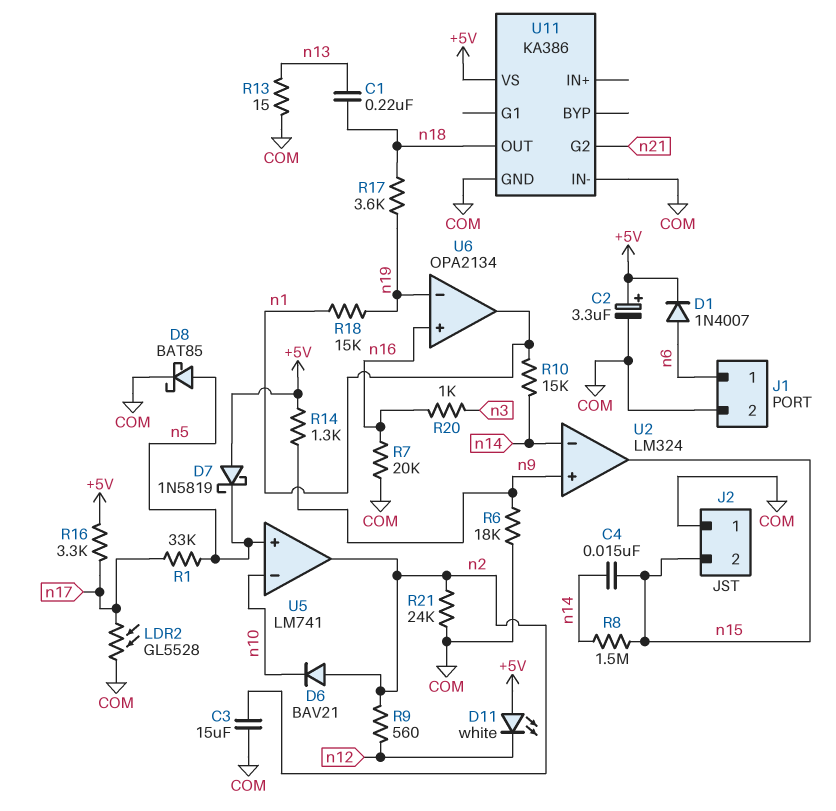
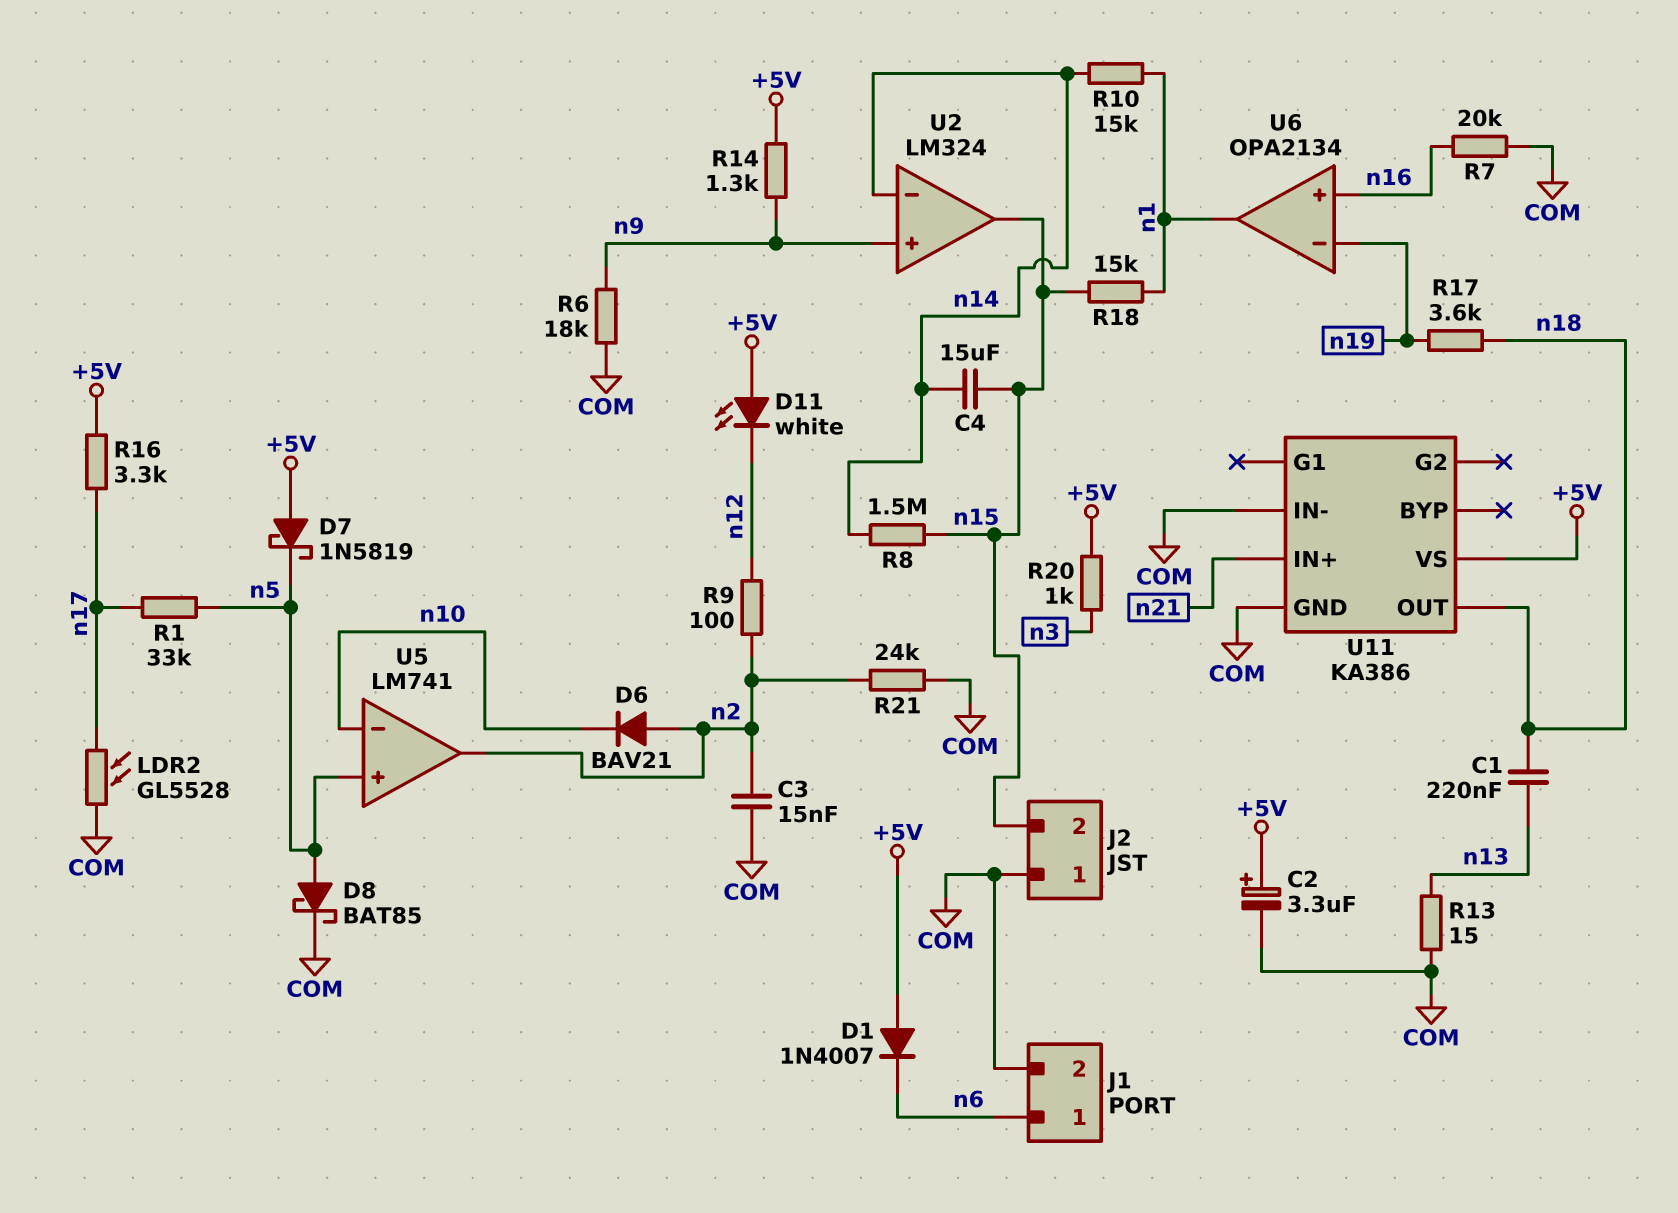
C3: 15uF (COM, n2) -> 15nF (COM, n2)
C4: 15nF (n14, n15) -> 15uF (n14, n15)
D1: diode 1N4007 (A n6, K +5V) -> diode 1N4007 (A +5V, K n6)
R9: 560 (n2, n12) -> 100 (n2, n12)
R18: 15k (n1, n19) -> 15k (n1, n15)
R20: 1k (n3, n16) -> 1k (+5V, n3)
U11 pin G2: n21 -> none
U11 pin IN+: none -> n21

